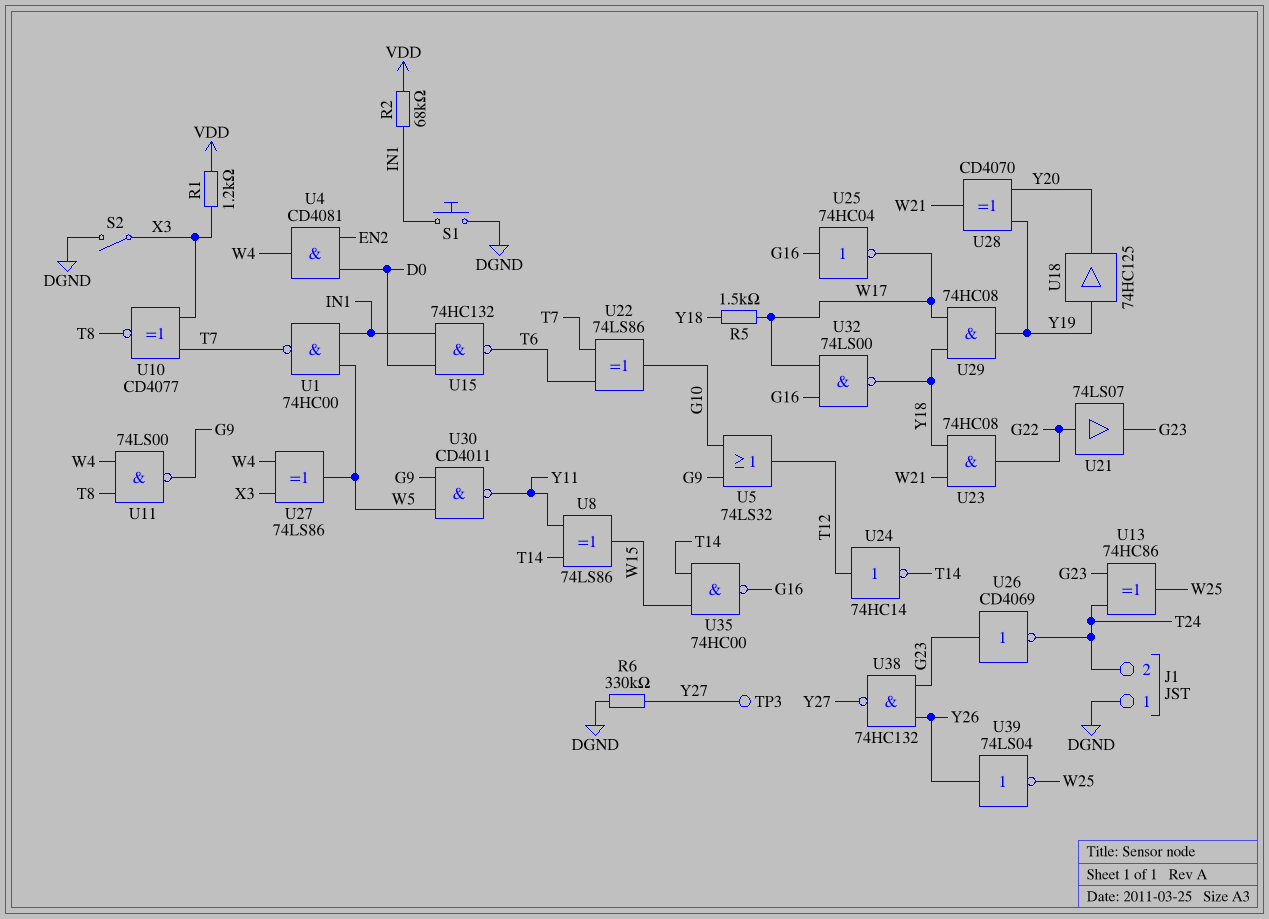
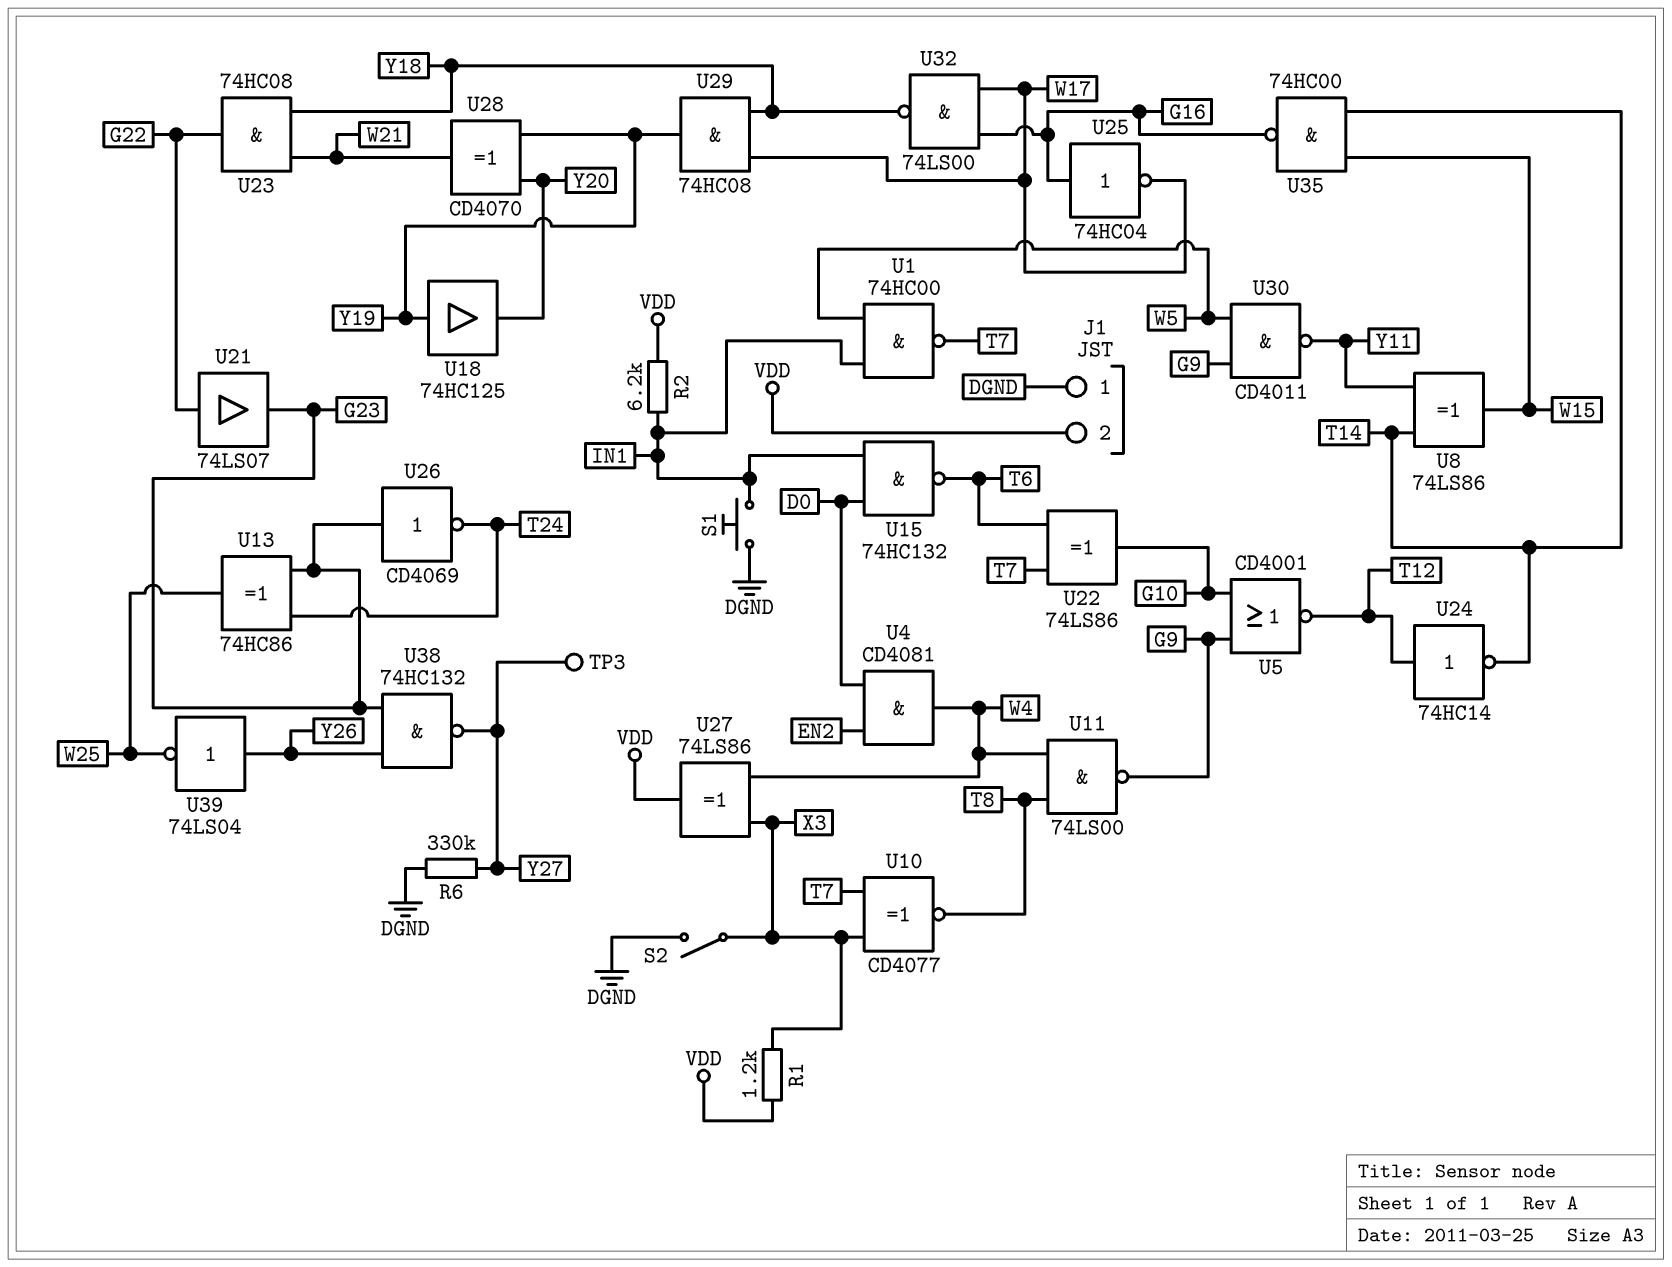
J1 pin 2: T24 -> VDD
R2: 68k (IN1, VDD) -> 6.2k (IN1, VDD)
R5: 1.5k (W17, Y18) -> none
U5: OR 74LS32 (in G9, in G10, out T12) -> NOR CD4001 (in G9, in G10, out T12)
U27: XOR 74LS86 (in W4, in X3, out W5) -> XOR 74LS86 (in W4, in X3, out VDD)

